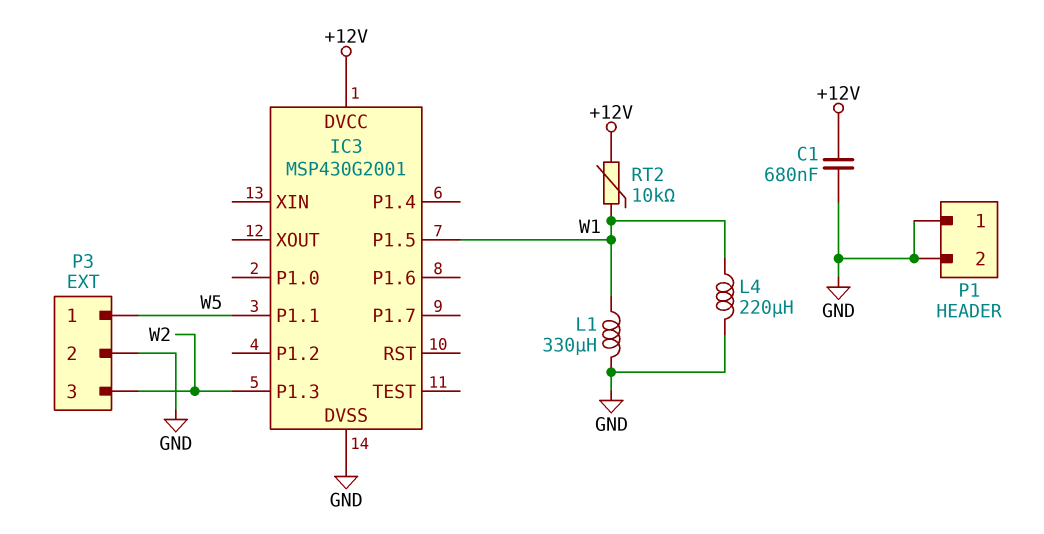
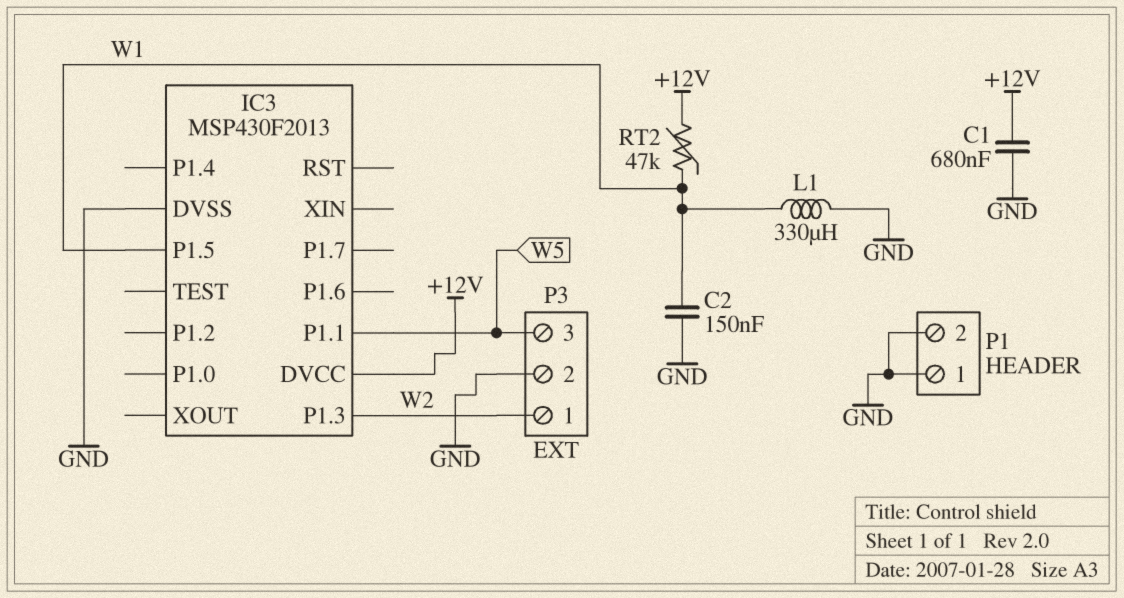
C2: none -> 150nF (GND, W1)
IC3: MSP430G2001 -> MSP430F2013
L4: 220uH (GND, W1) -> none
P3 pin 1: W5 -> W2
P3 pin 3: W2 -> W5
RT2: 10k (+12V, W1) -> 47k (+12V, W1)

